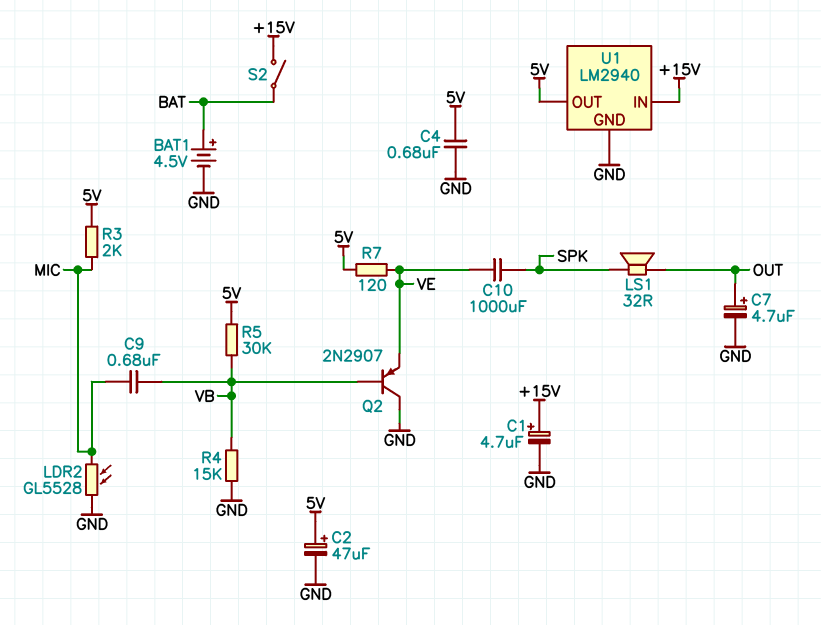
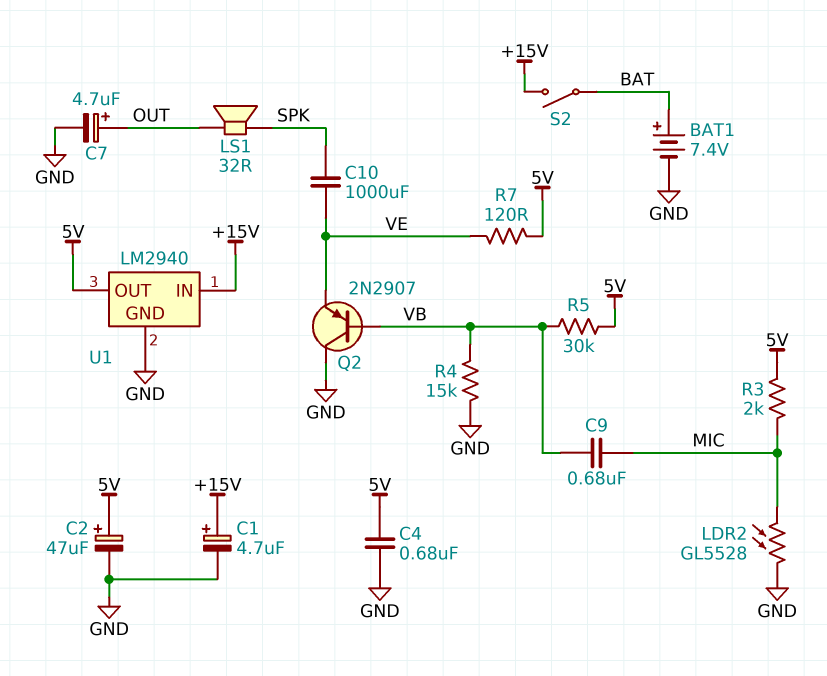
BAT1: 4.5V (plus BAT, minus GND) -> 7.4V (plus BAT, minus GND)

